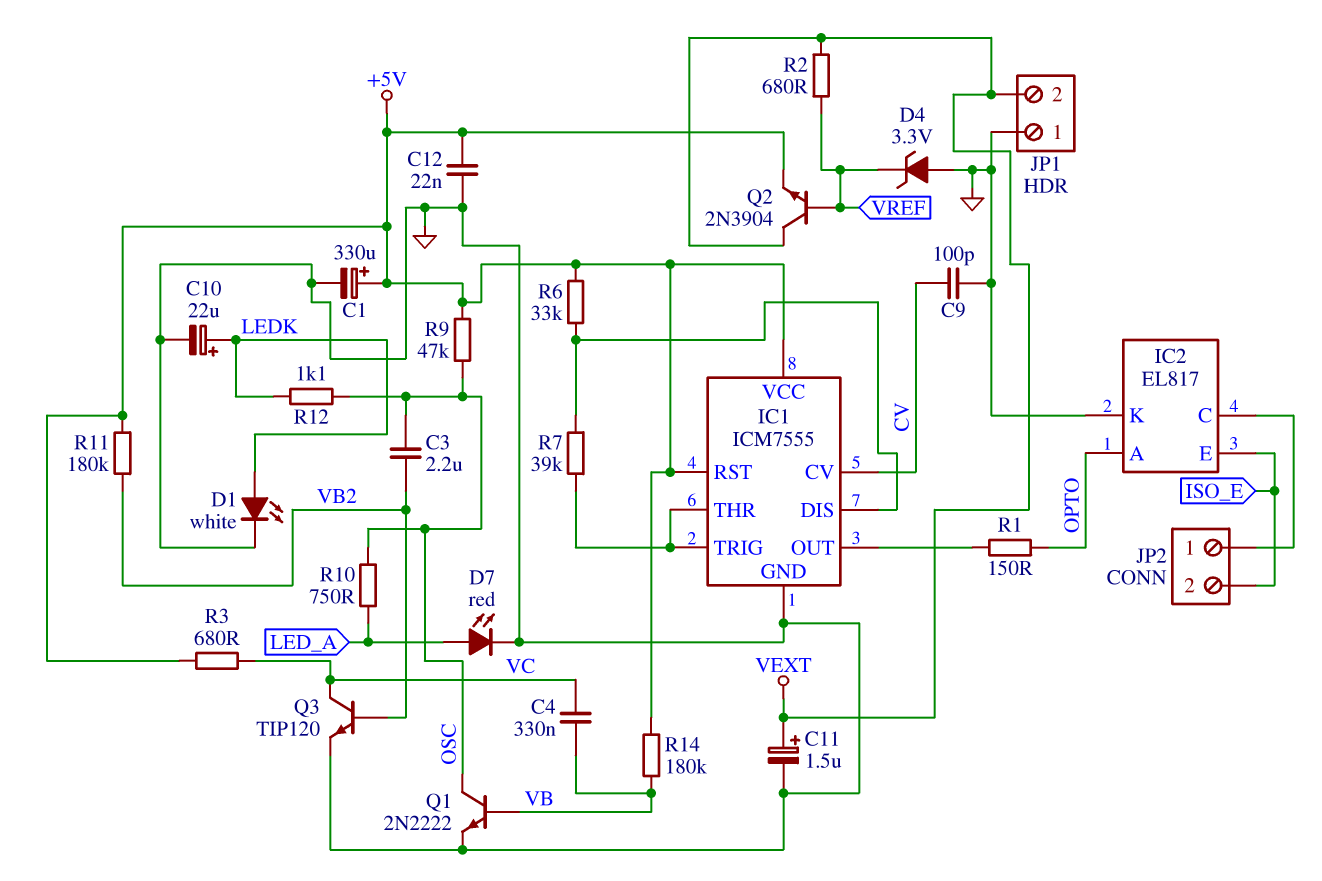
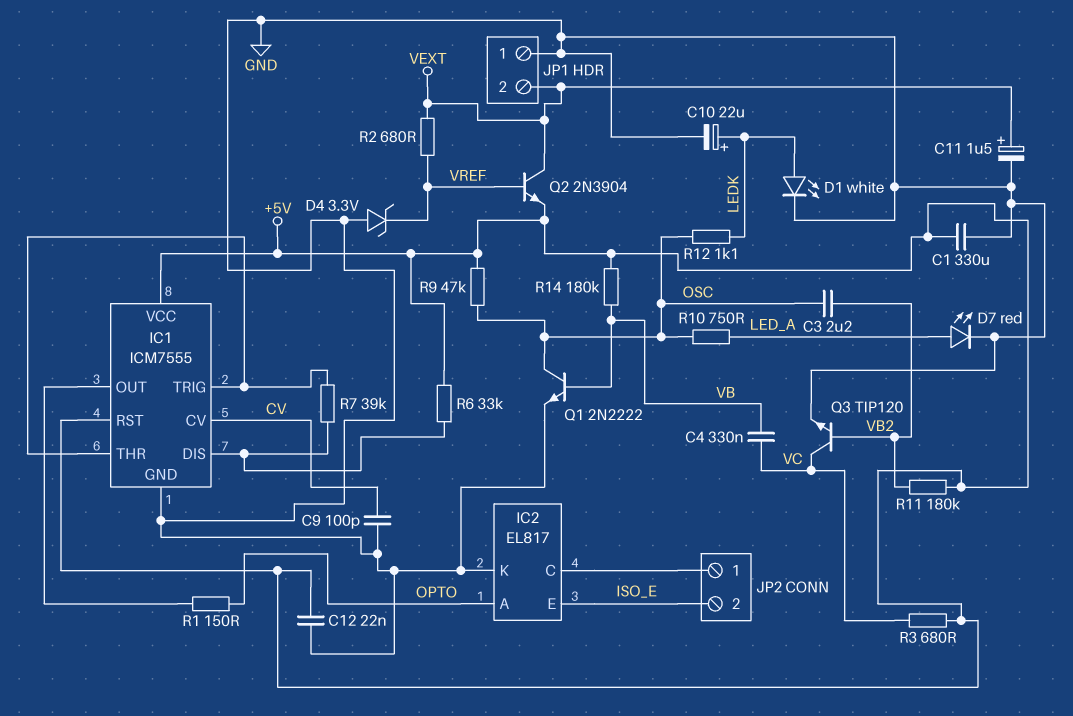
C1: 330uF (plus +5V, minus GND) -> 330uF (+5V, GND)

